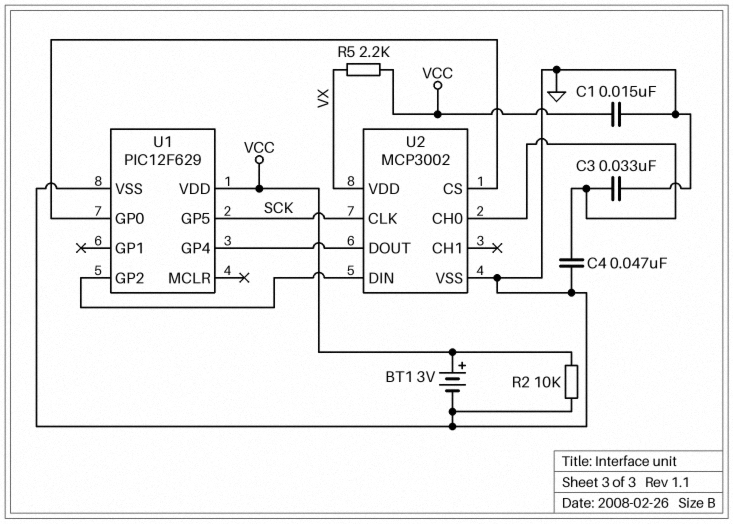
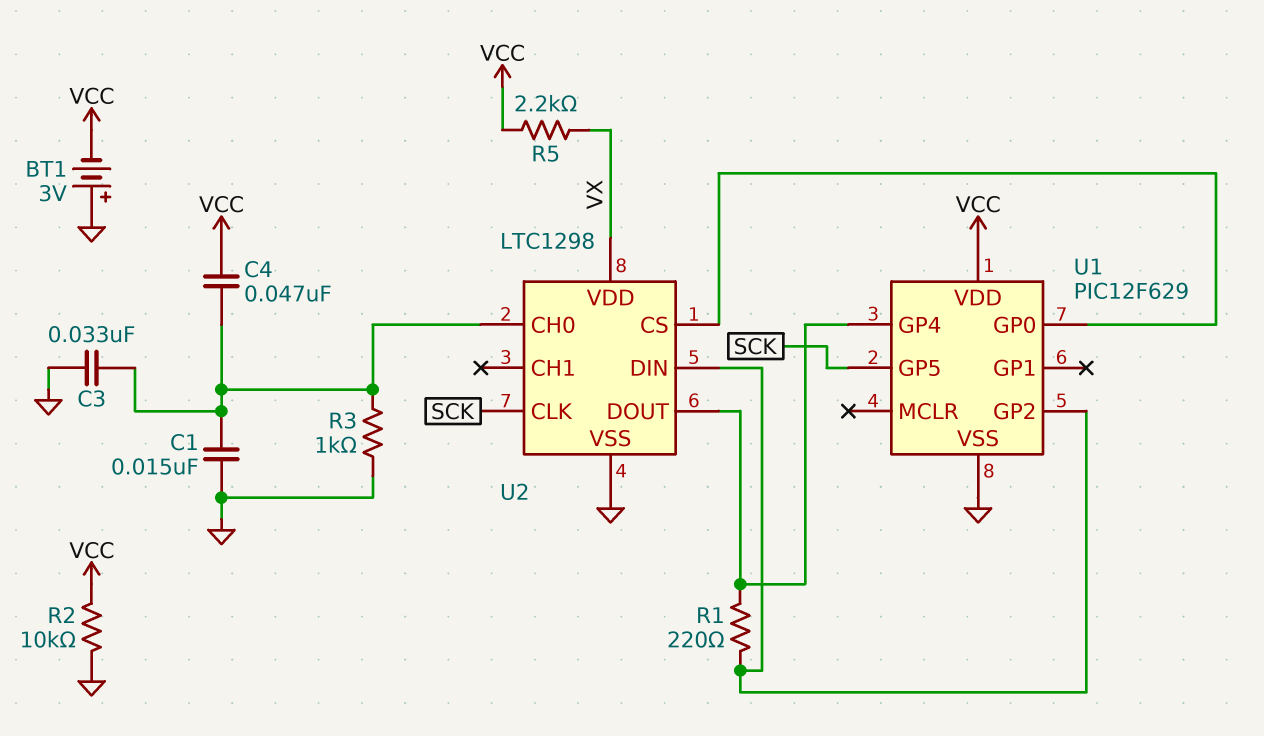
BT1: 3V (plus VCC, minus GND) -> 3V (plus GND, minus VCC)
C1: 15nF (GND, VCC) -> 15nF (GND, U2/CH0)
C4: 47nF (GND, U2/CH0) -> 47nF (U2/CH0, VCC)
R1: none -> 220 (U1/GP2, U1/GP4)
R3: none -> 1k (GND, U2/CH0)
U2: MCP3002 -> LTC1298

